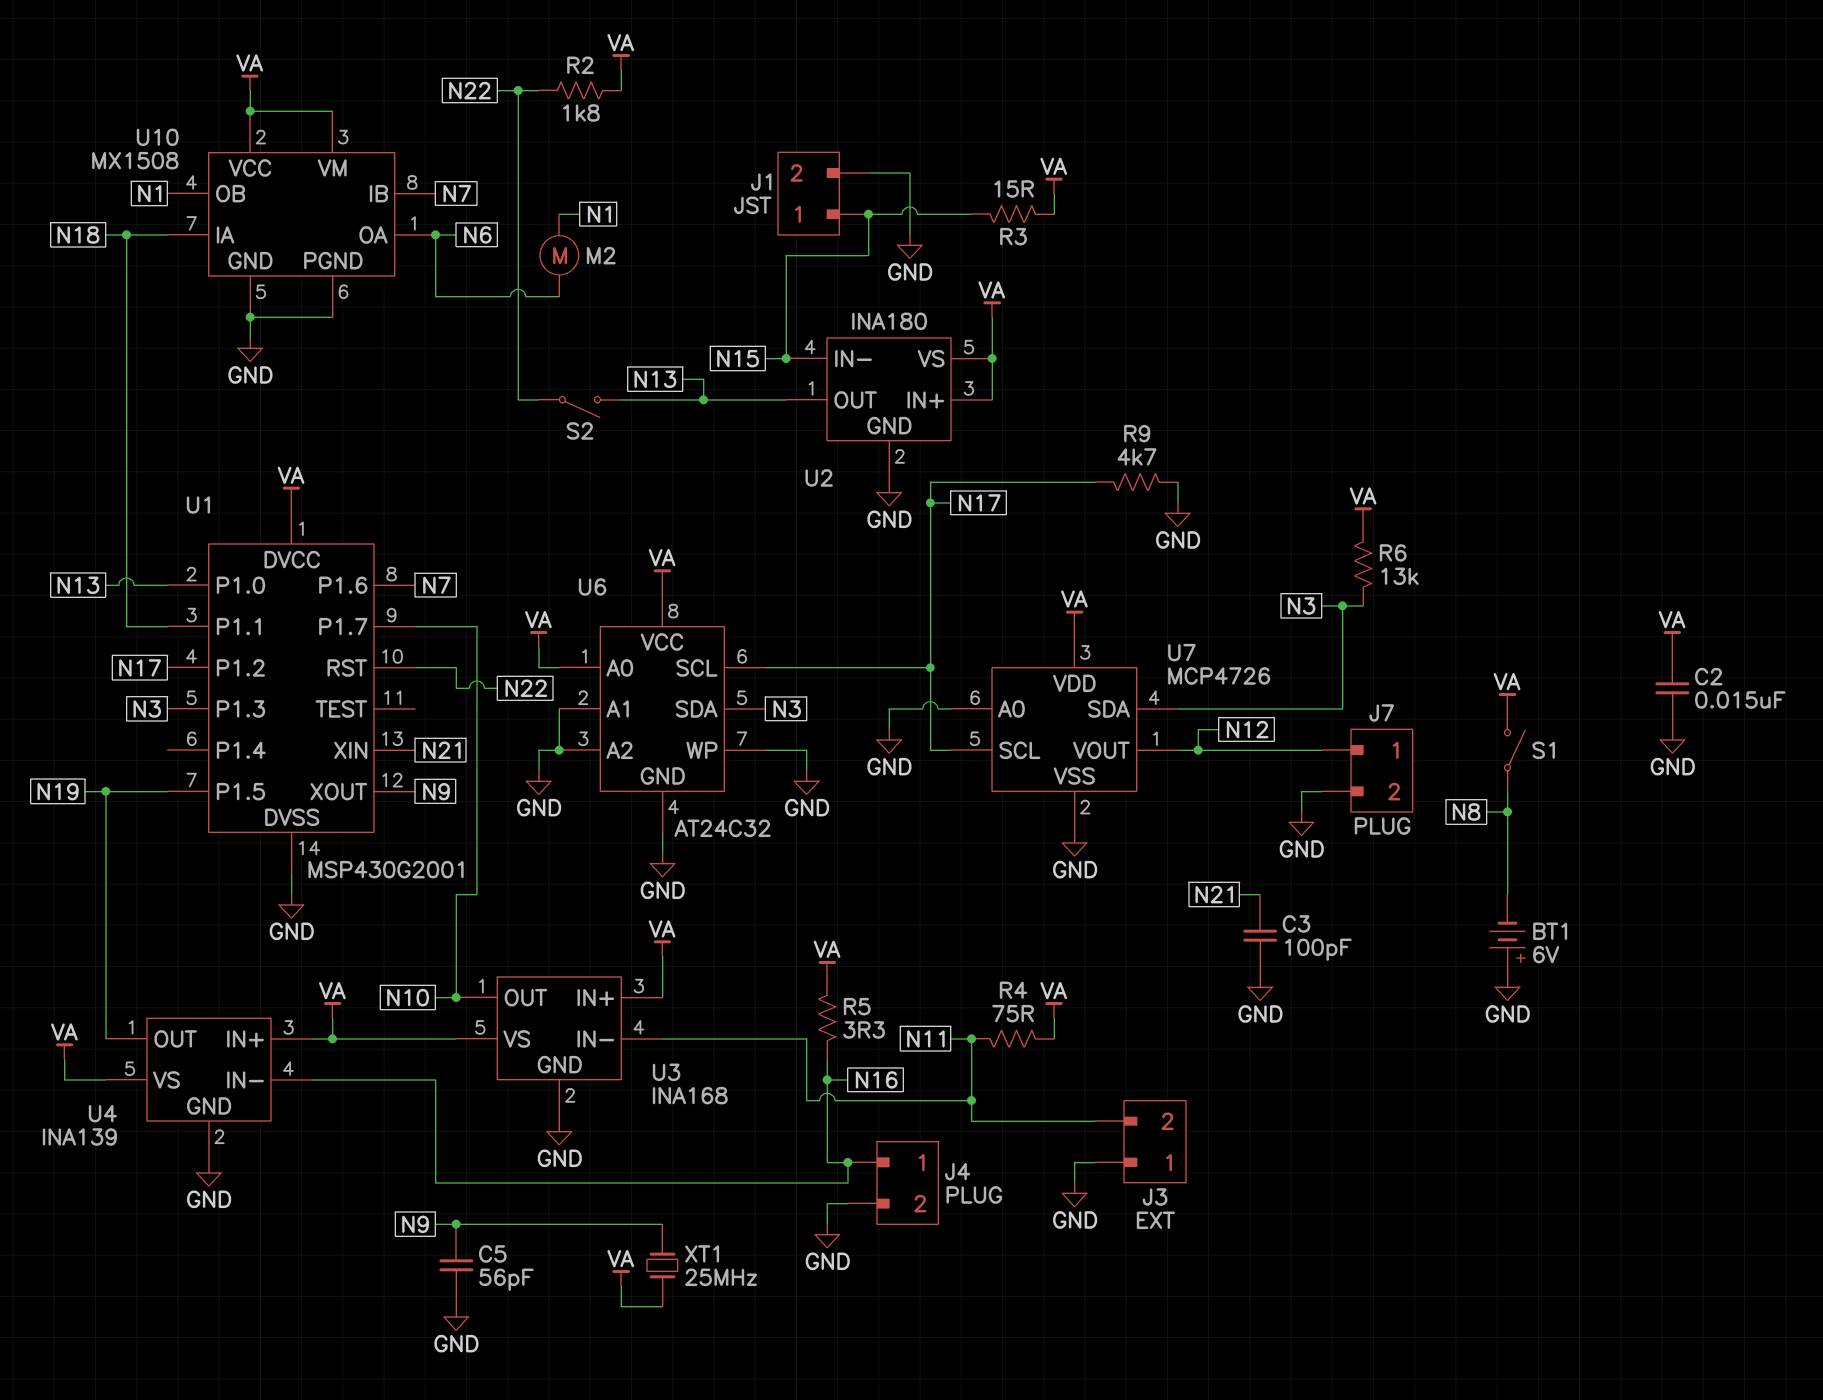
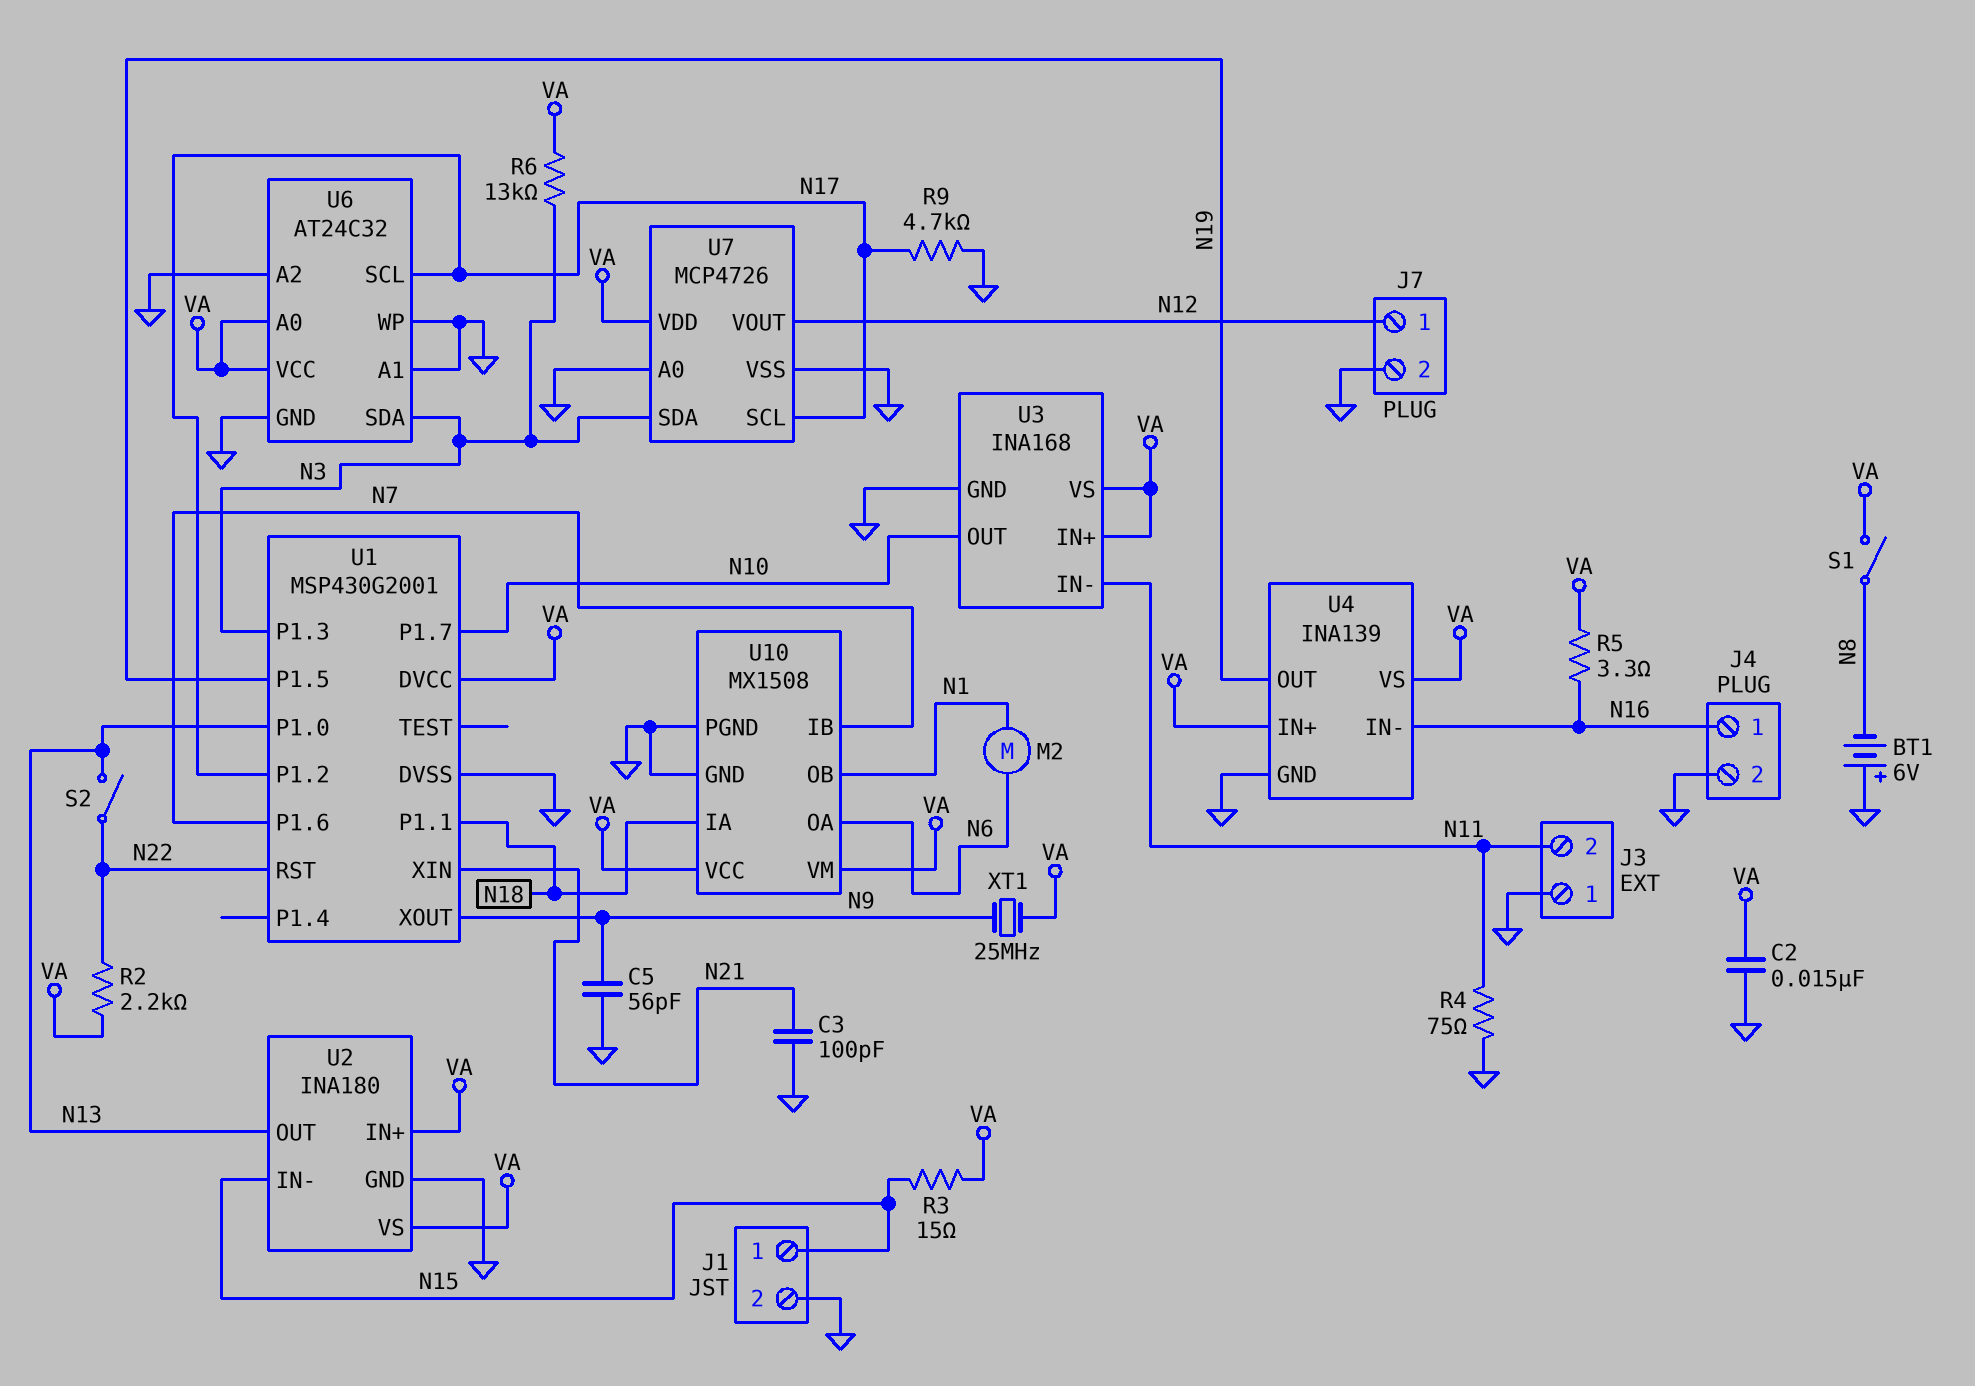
R2: 1.8k (N22, VA) -> 2.2k (N22, VA)
R4: 75 (N11, VA) -> 75 (GND, N11)

